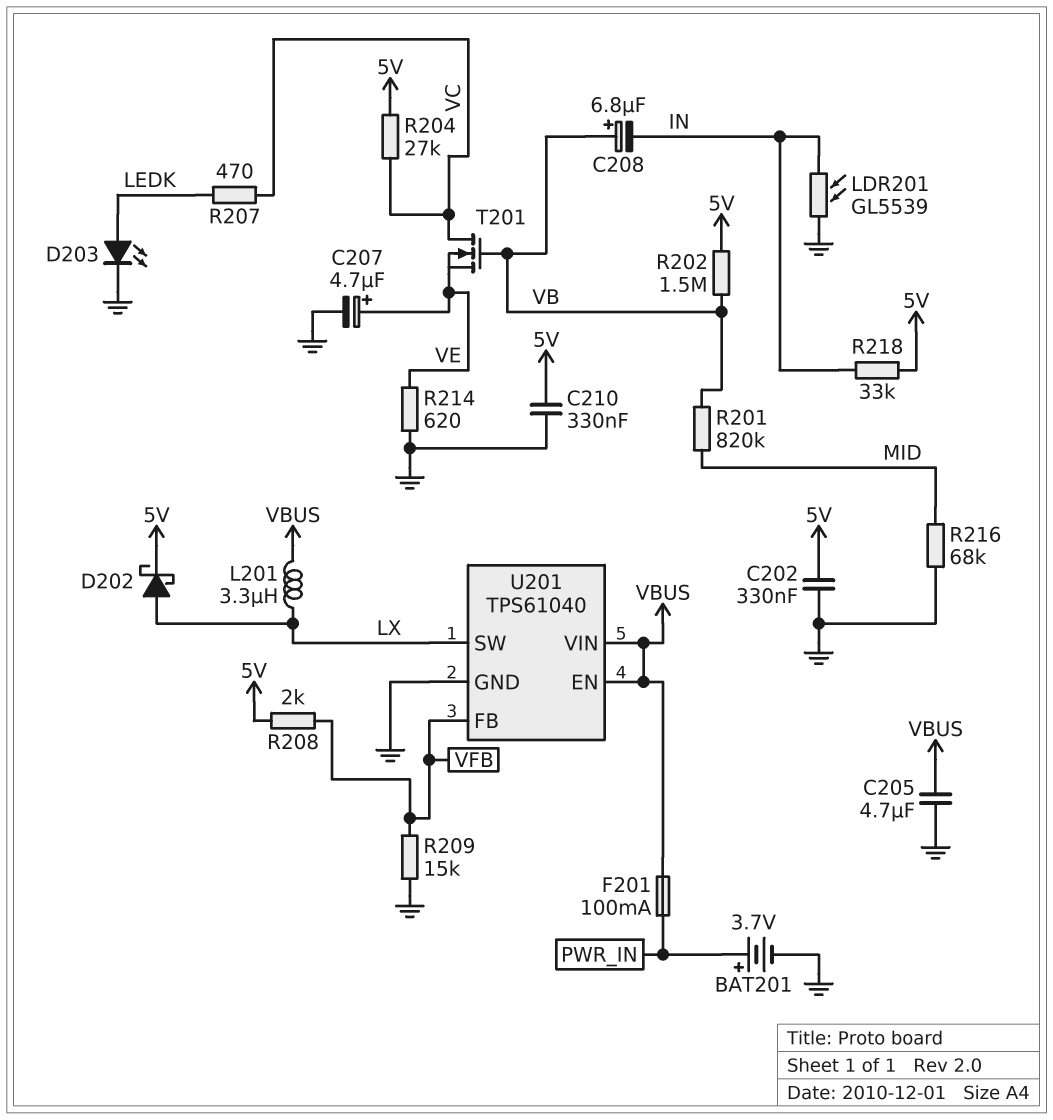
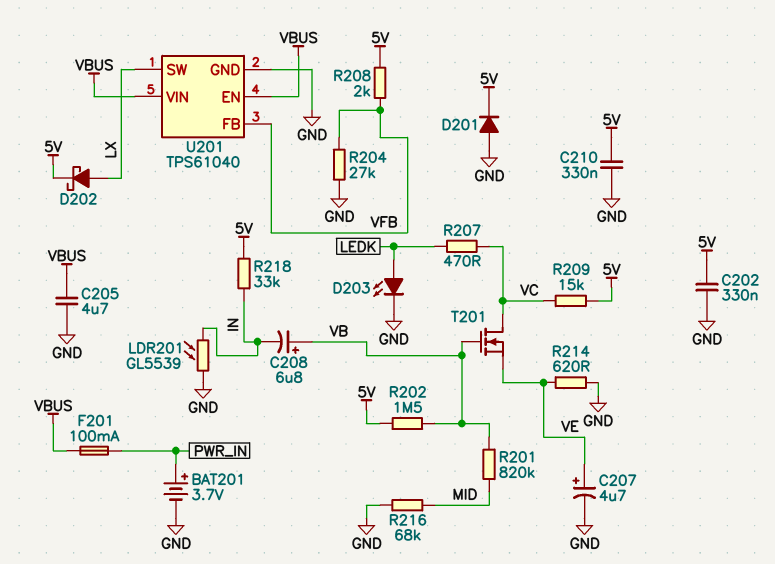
D201: none -> diode (A GND, K 5V)
L201: 3.3uH (LX, VBUS) -> none
R204: 27k (5V, VC) -> 27k (GND, VFB)
R209: 15k (GND, VFB) -> 15k (5V, VC)

